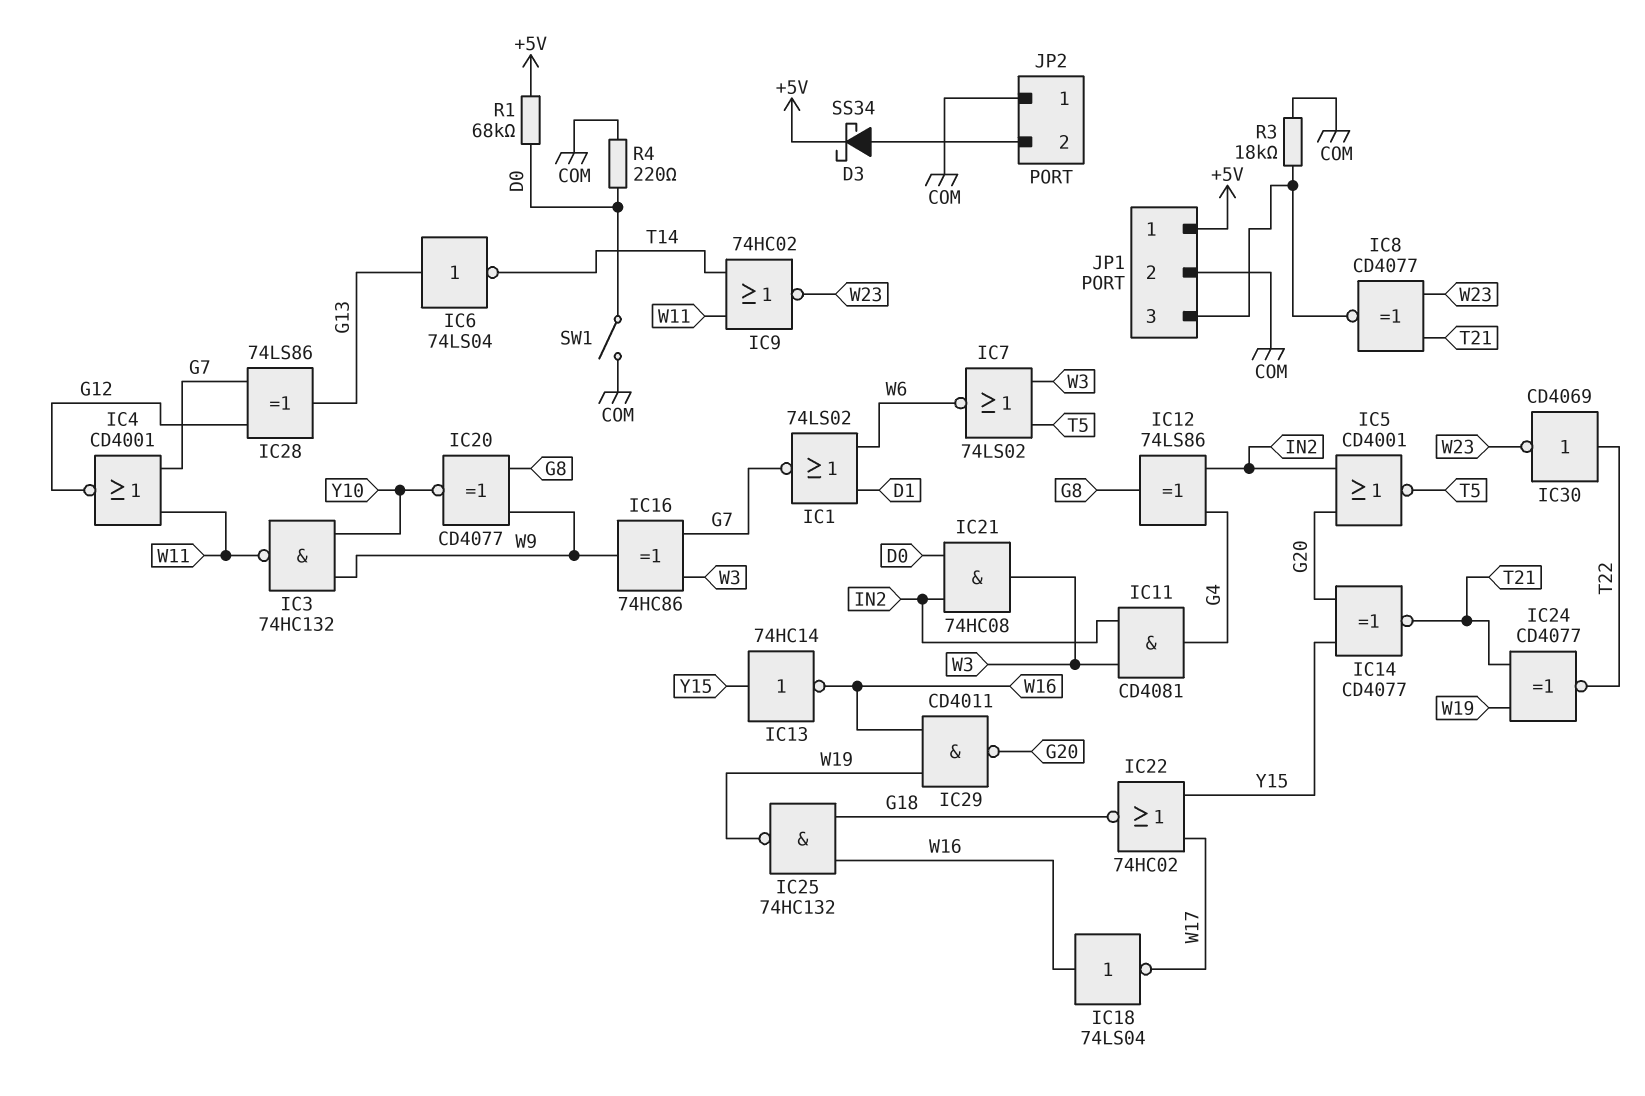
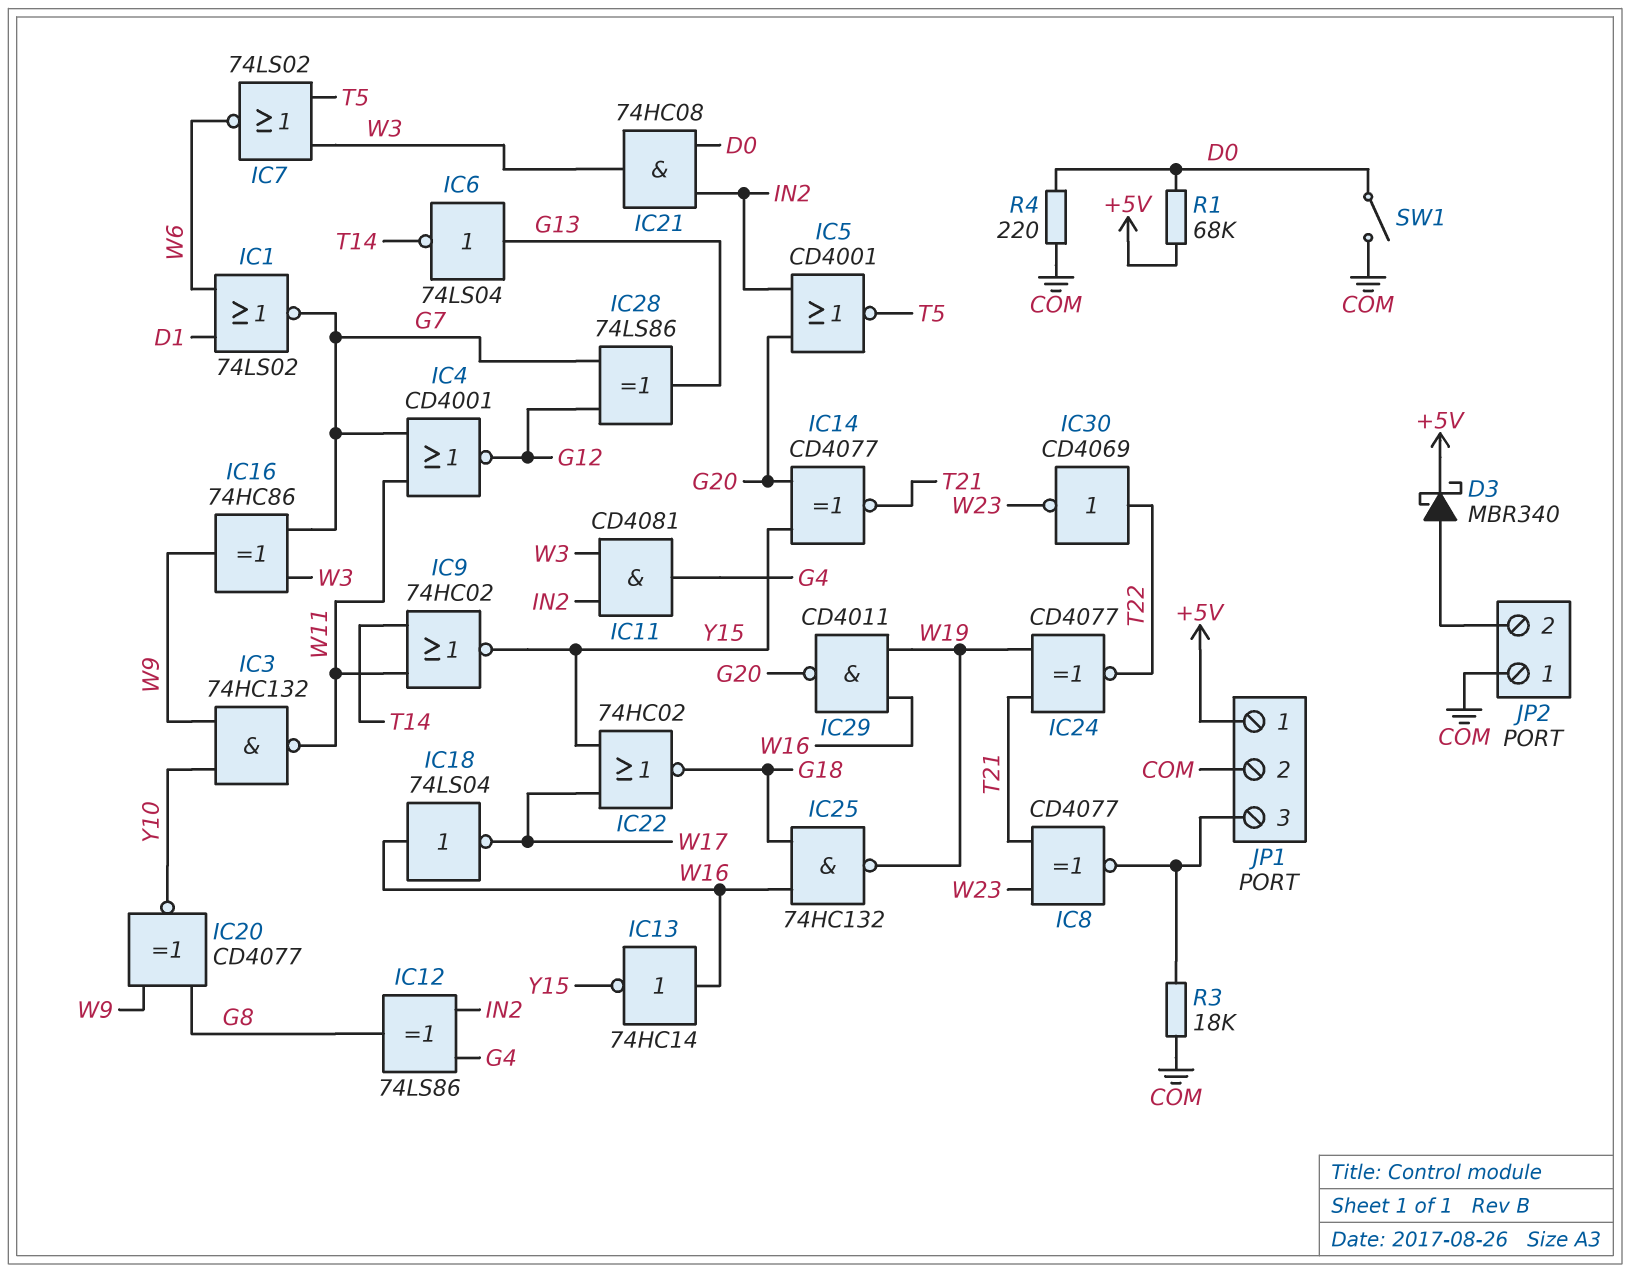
D3: schottky SS34 (A JP2/2, K +5V) -> schottky MBR340 (A JP2/2, K +5V)
IC9: NOR 74HC02 (in T14, in W11, out W23) -> NOR 74HC02 (in T14, in W11, out Y15)
IC13: NOT 74HC14 (in Y15, out W16) -> NOT 74HC14 (in W16, out Y15)

